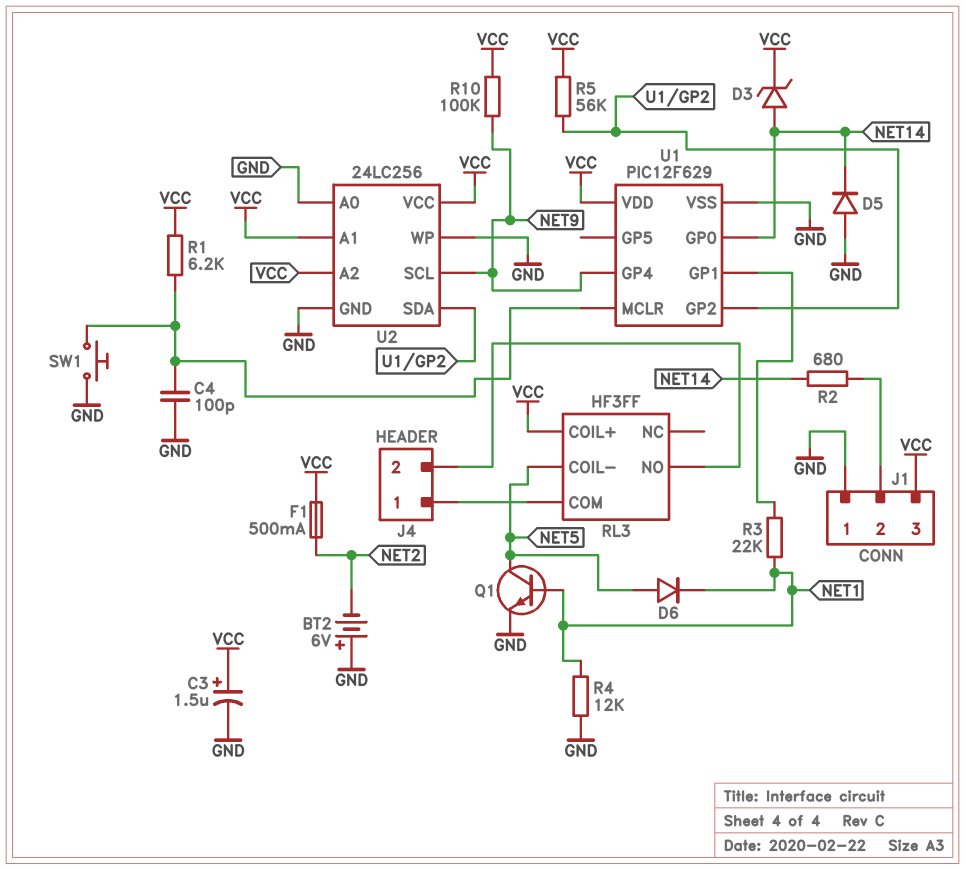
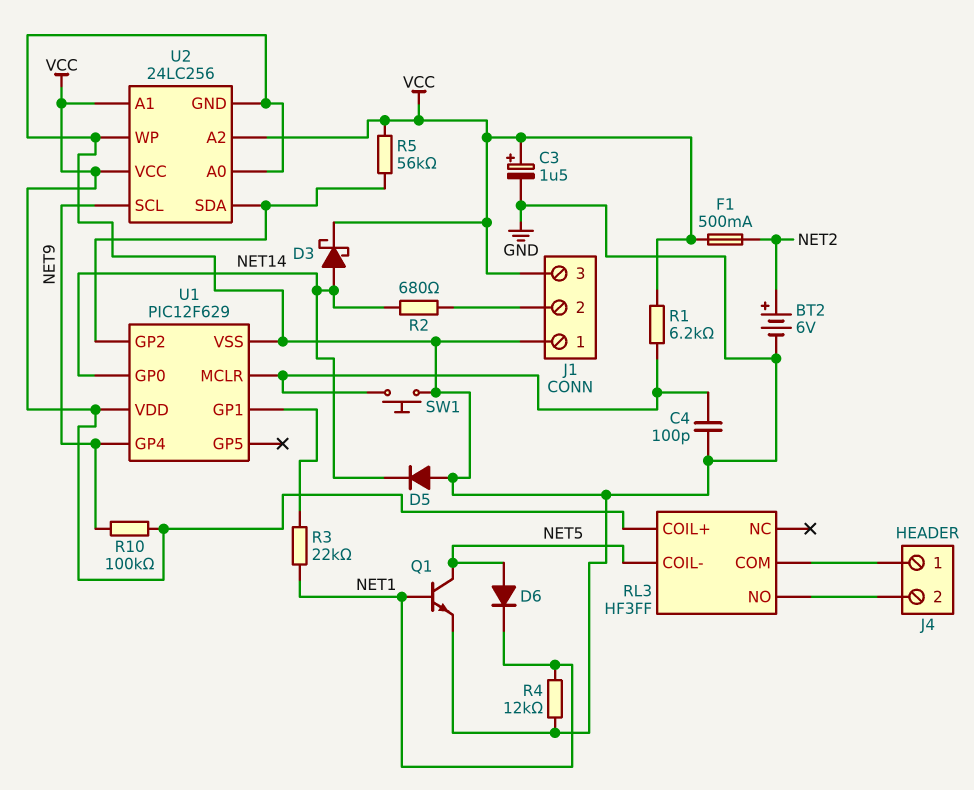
BT2: 6V (plus GND, minus NET2) -> 6V (plus NET2, minus GND)
D3: zener (A NET14, K VCC) -> schottky (A NET14, K VCC)

